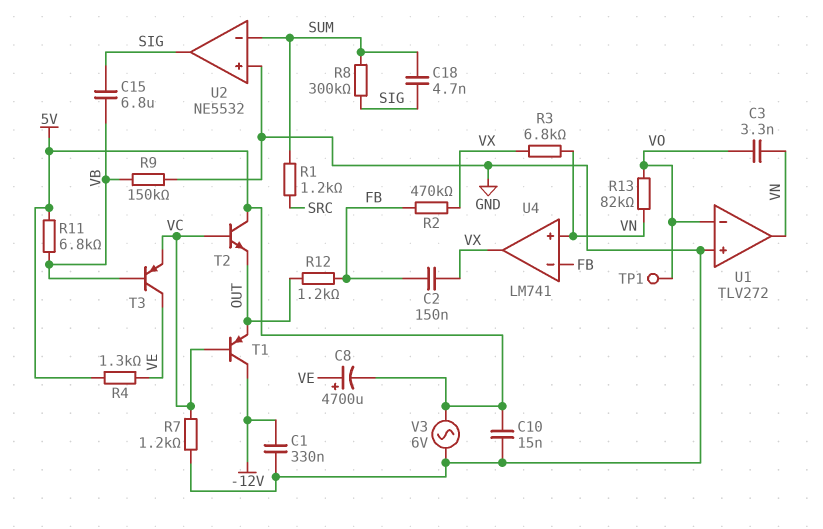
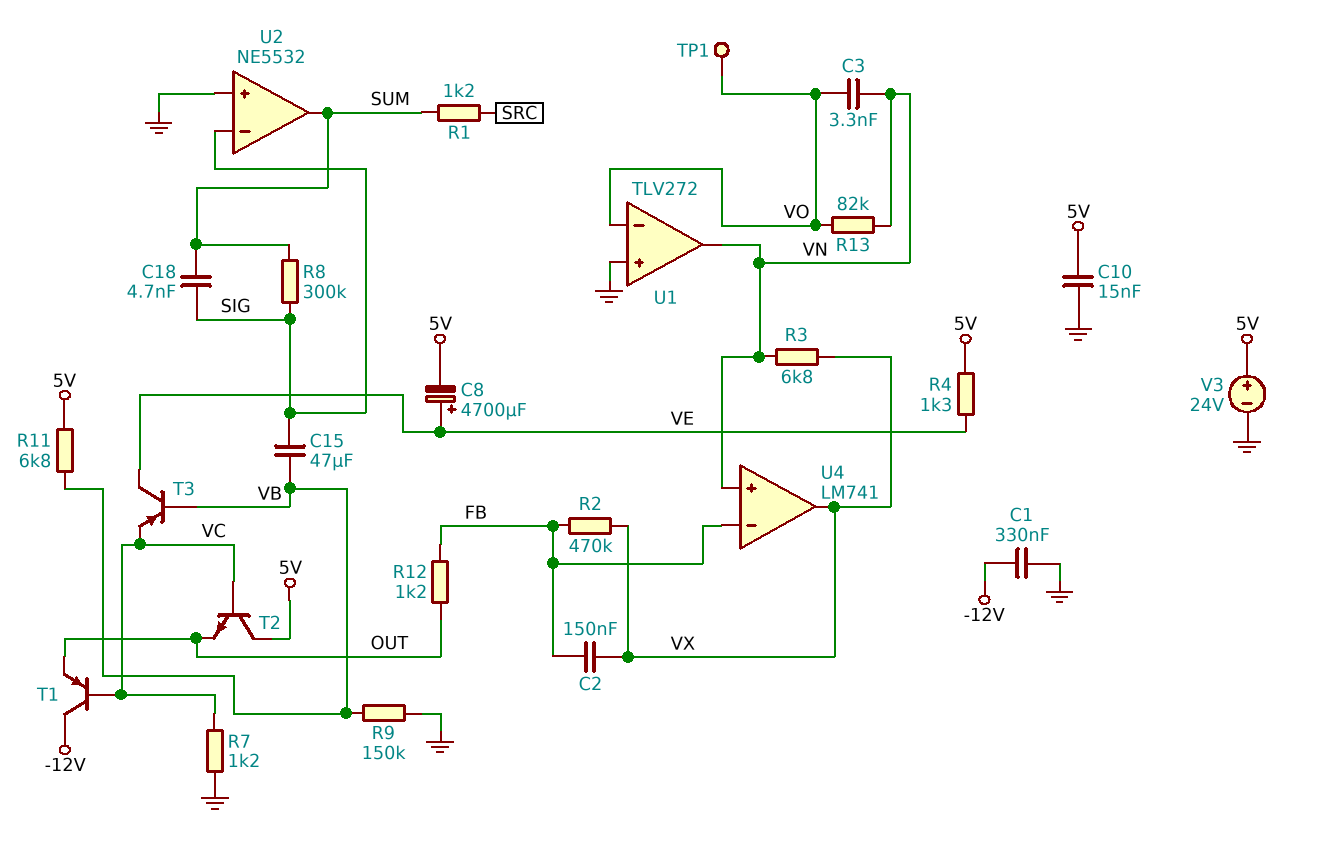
C15: 6.8uF (SIG, VB) -> 47uF (SIG, VB)
U2 pin in-: SUM -> SIG
U2 pin out: SIG -> SUM
V3: AC 6V (5V, GND) -> 24V (plus 5V, minus GND)

